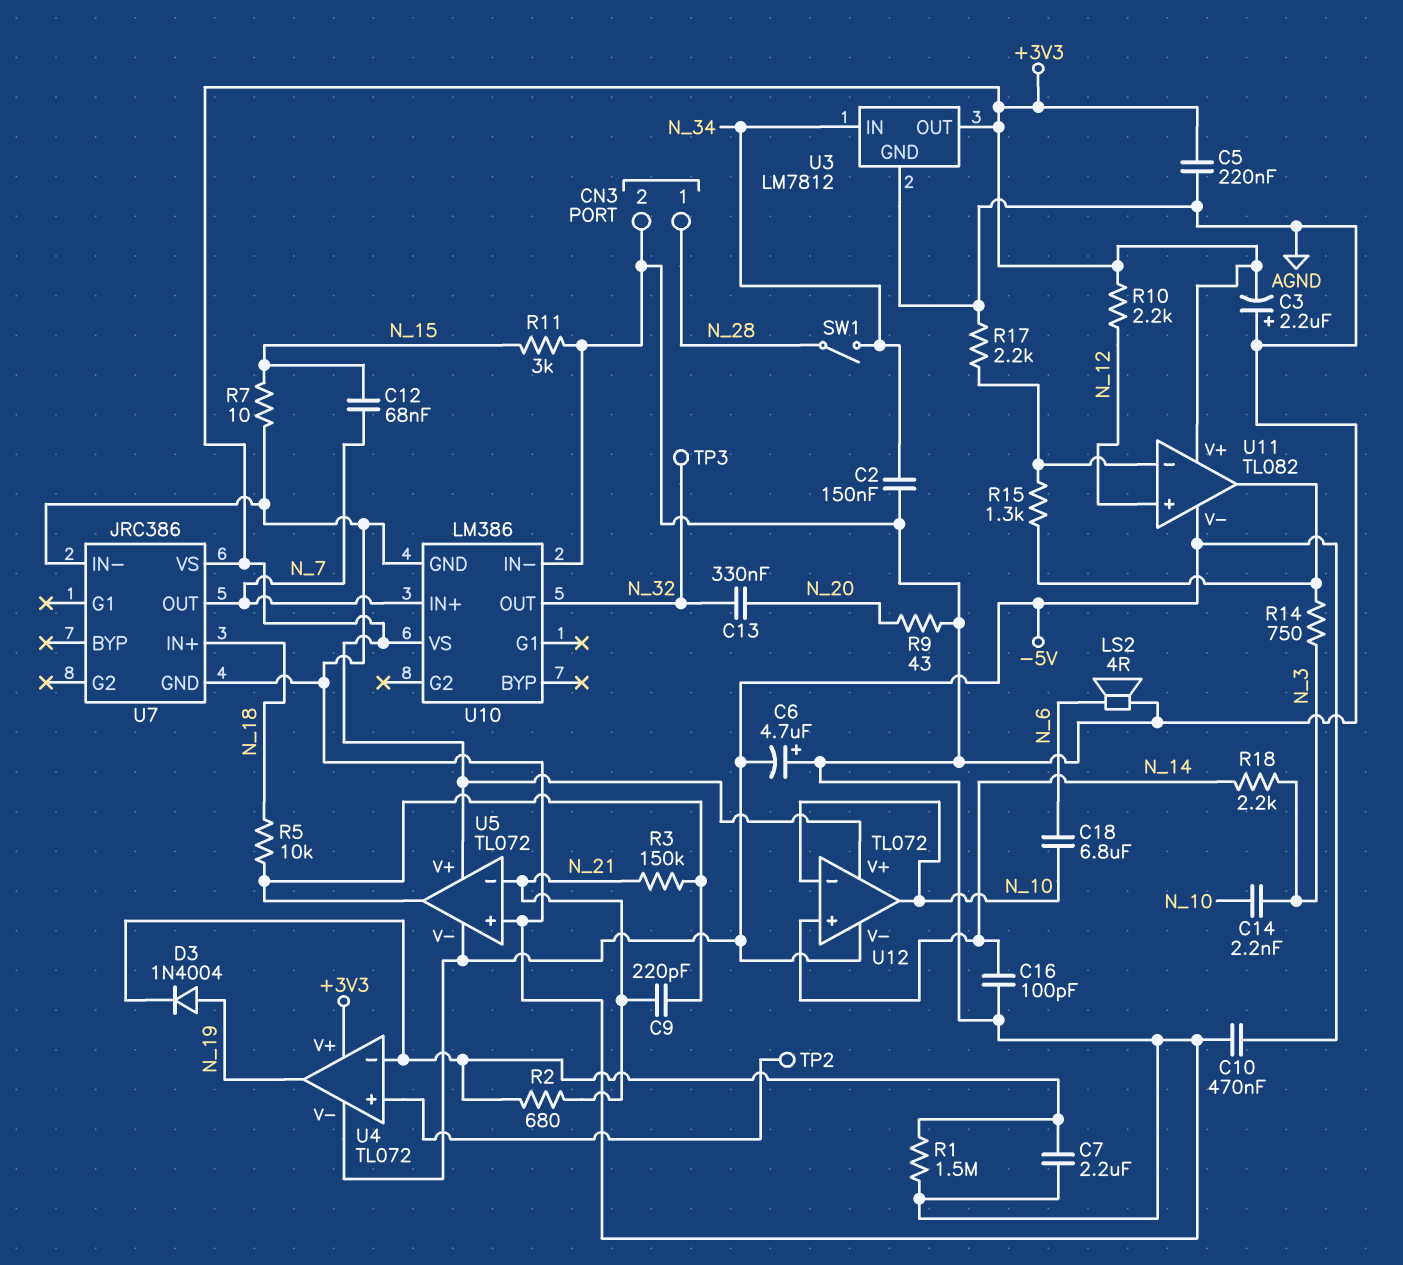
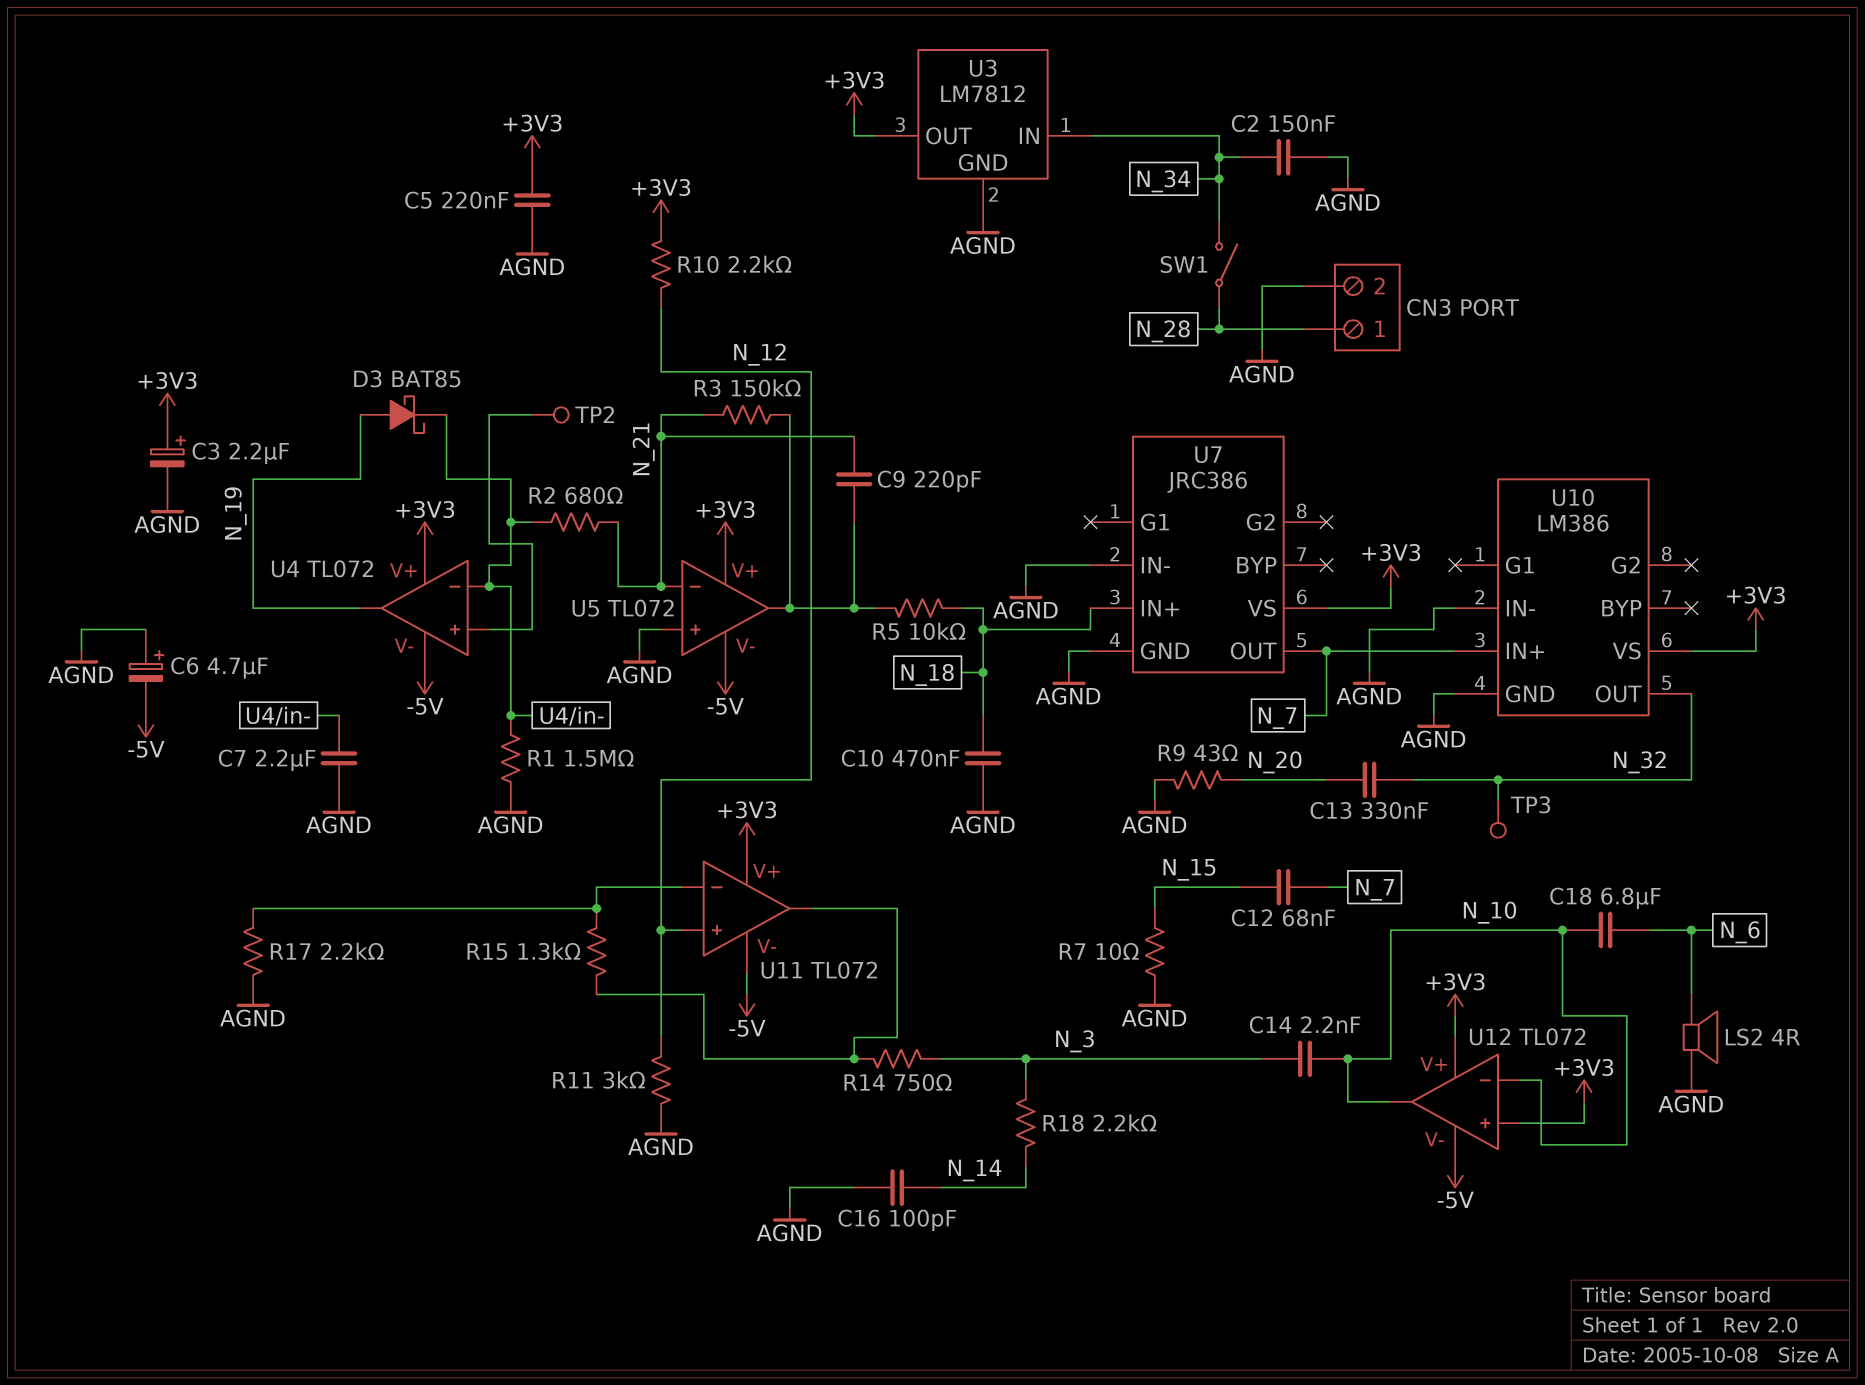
C3: 2.2uF (plus AGND, minus +3V3) -> 2.2uF (plus +3V3, minus AGND)
C10: 470nF (-5V, AGND) -> 470nF (AGND, N_18)
D3: diode 1N4004 (A N_19, K U4/in-) -> schottky BAT85 (A N_19, K U4/in-)
R11: 3k (AGND, N_15) -> 3k (AGND, N_12)
U11: TL082 -> TL072
U12 pin in+: N_14 -> +3V3

